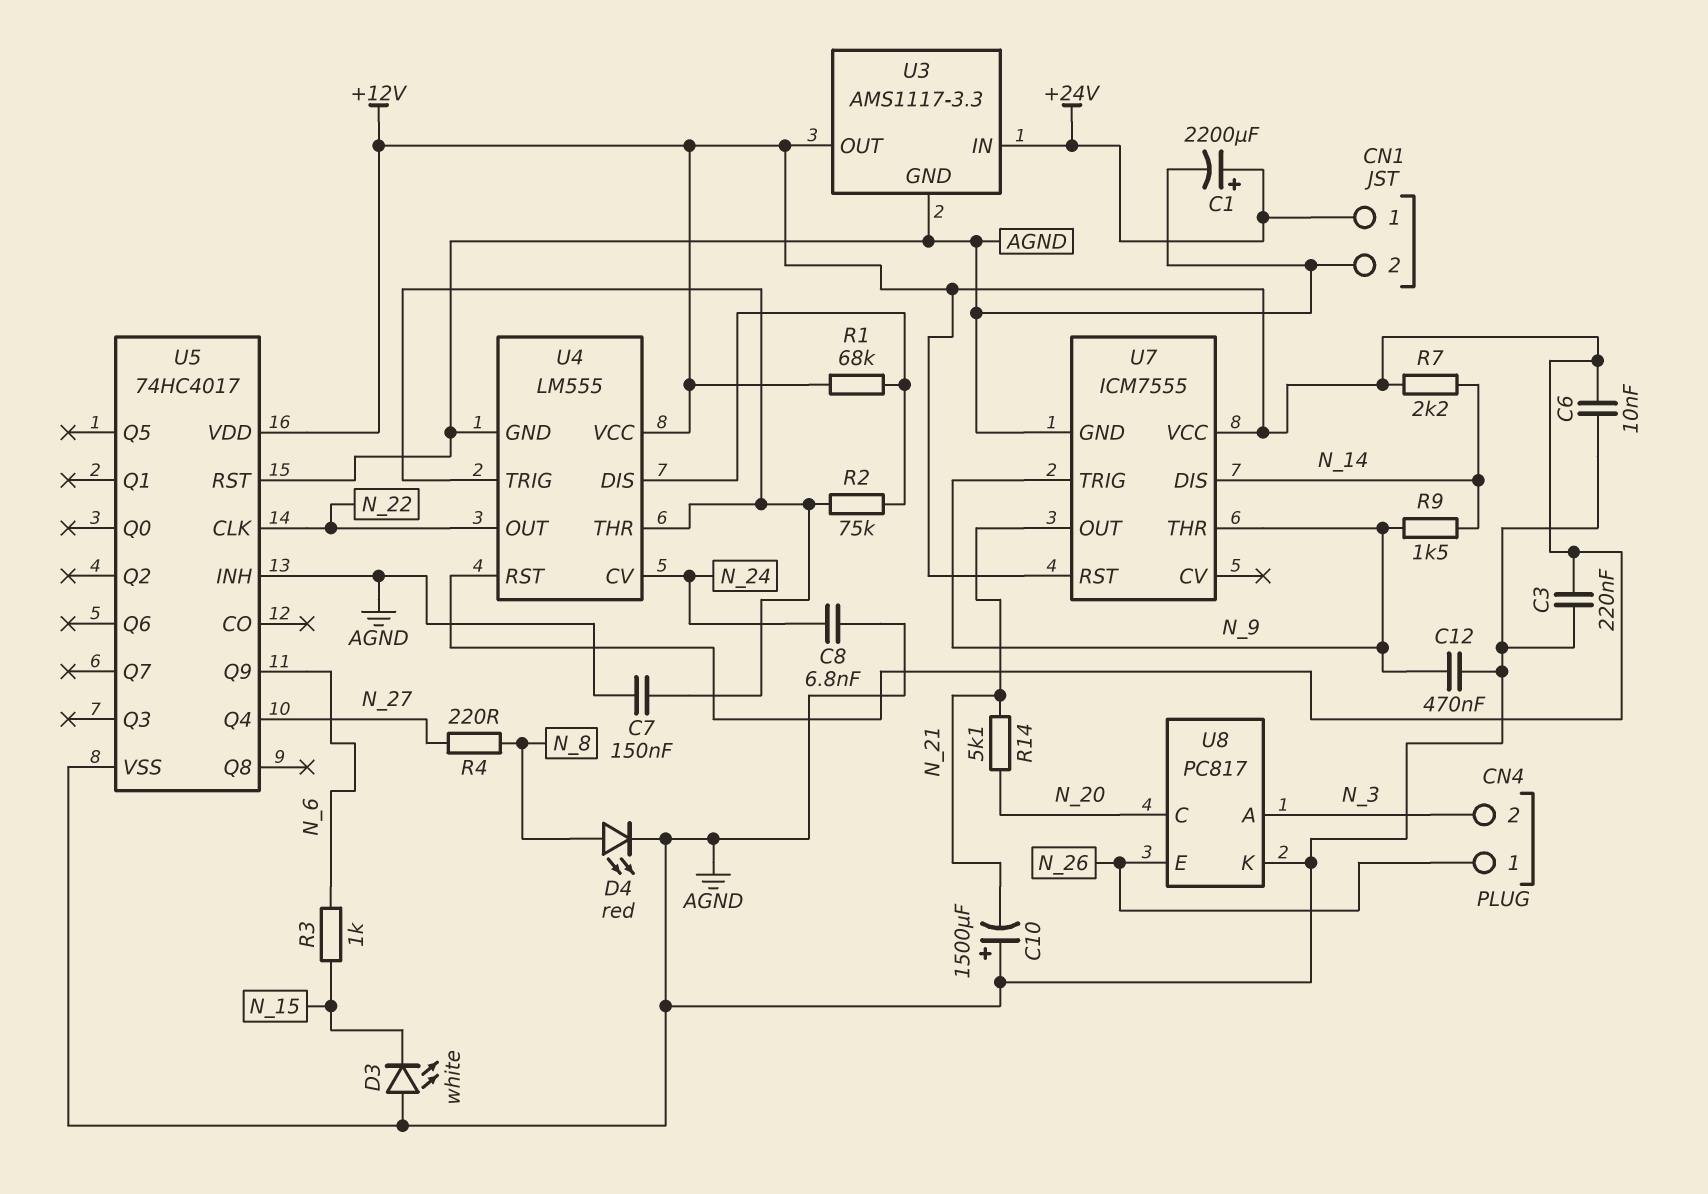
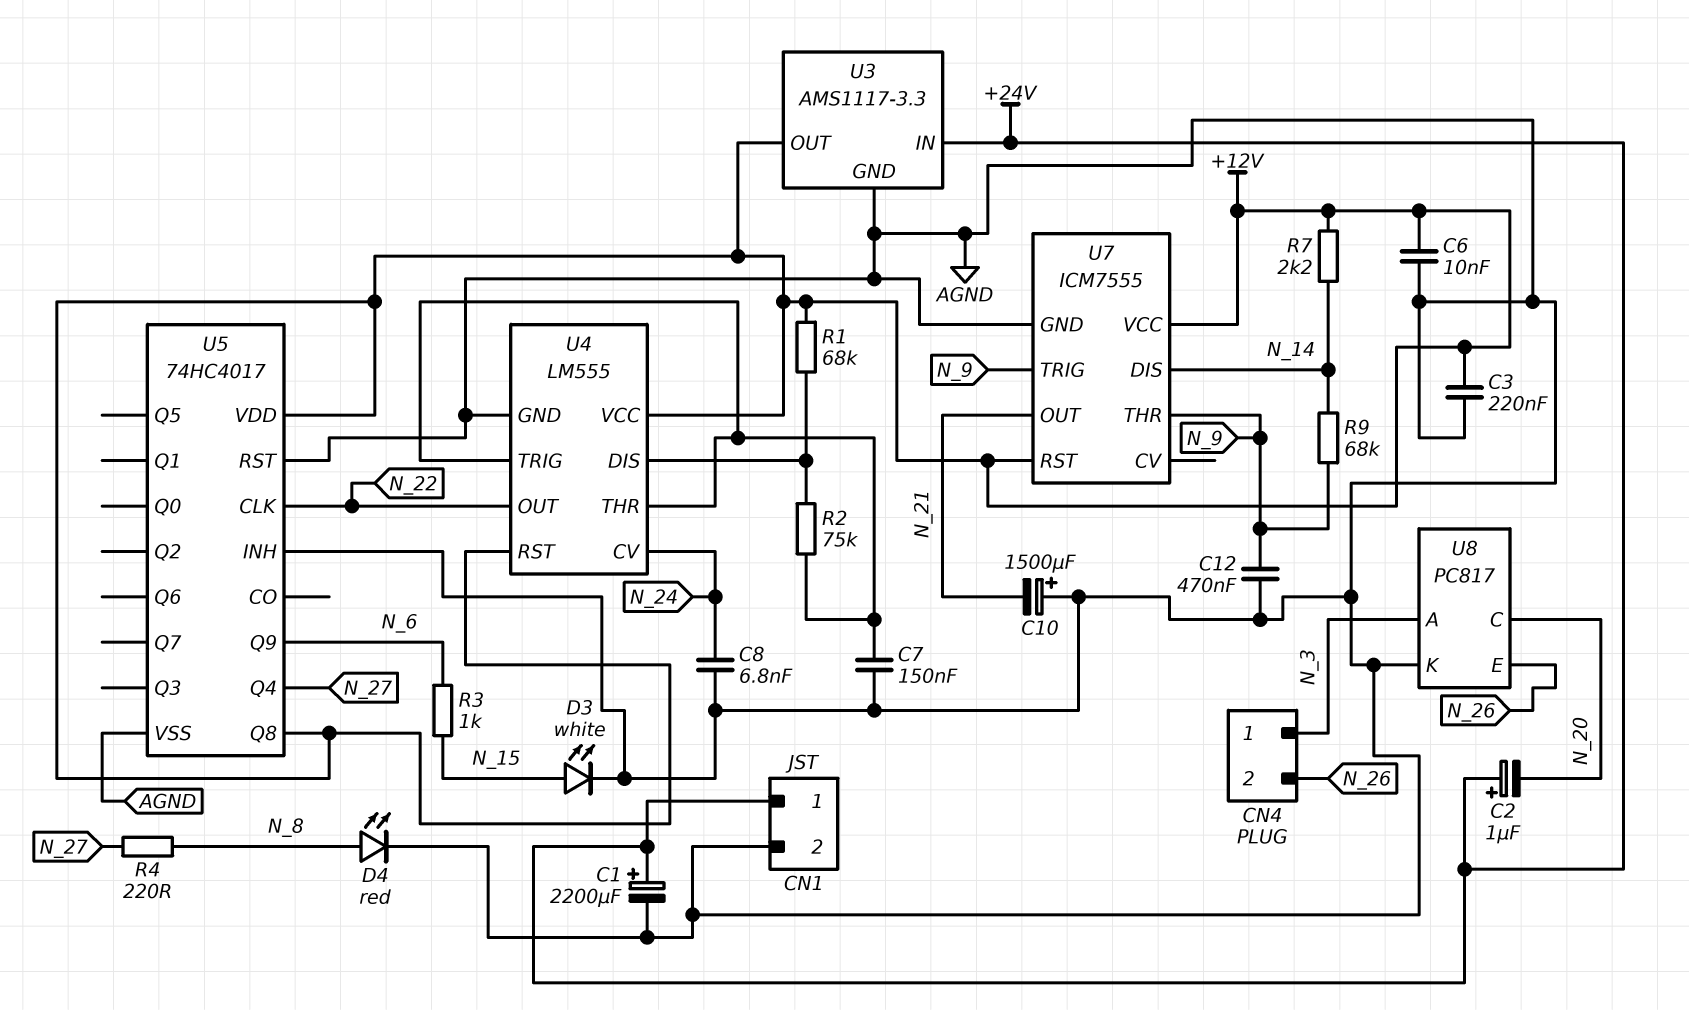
C2: none -> 1uF (plus +24V, minus N_20)
CN4 pin 1: N_26 -> N_3
CN4 pin 2: N_3 -> N_26
D3: LED white (A AGND, K N_15) -> LED white (A N_15, K AGND)
R9: 1.5k (N_9, N_14) -> 68k (N_9, N_14)
R14: 5.1k (N_20, N_21) -> none
U5 pin Q8: none -> +12V

